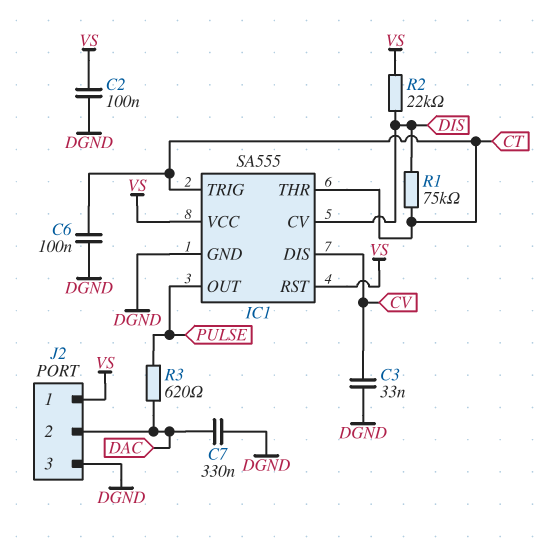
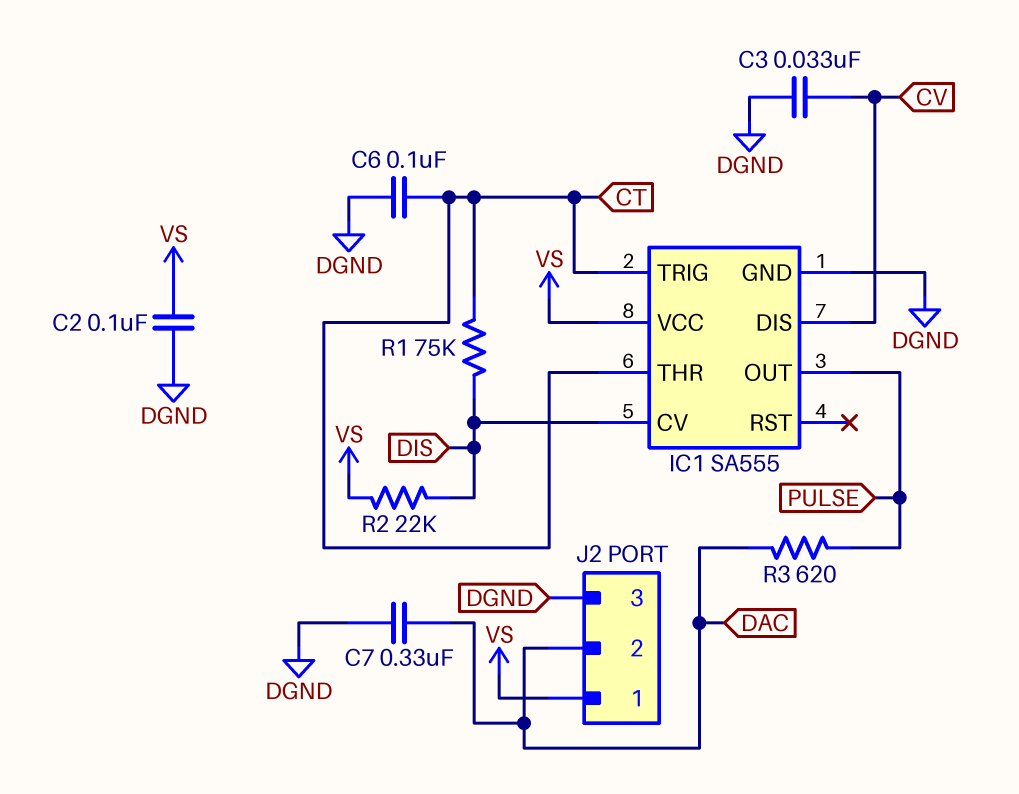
IC1 pin RST: VS -> none

